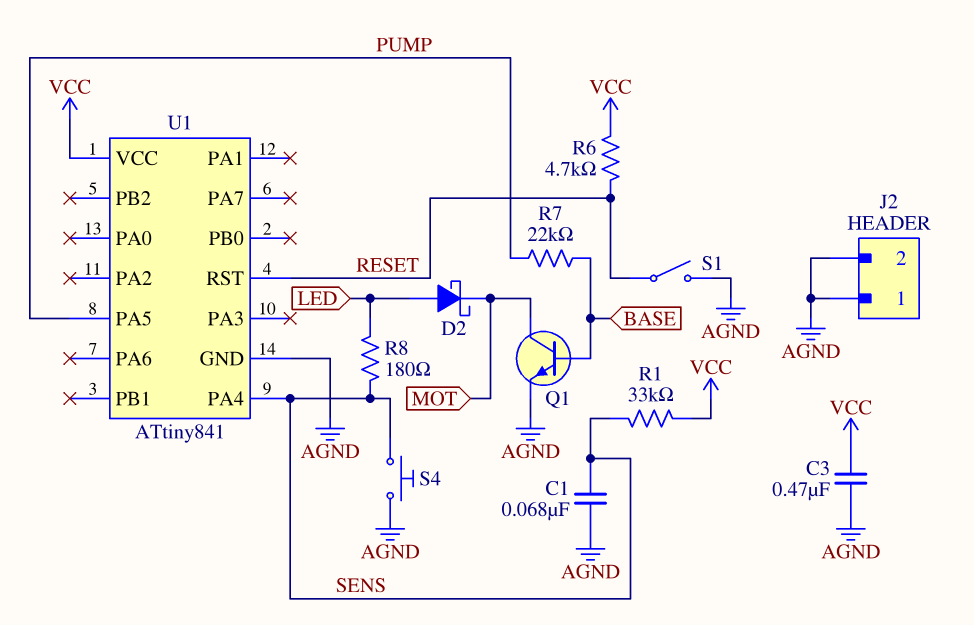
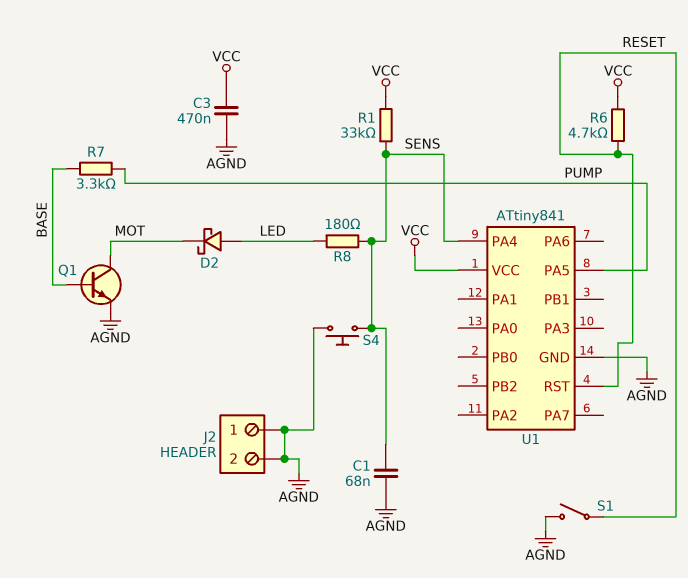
R7: 22k (BASE, PUMP) -> 3.3k (BASE, PUMP)

